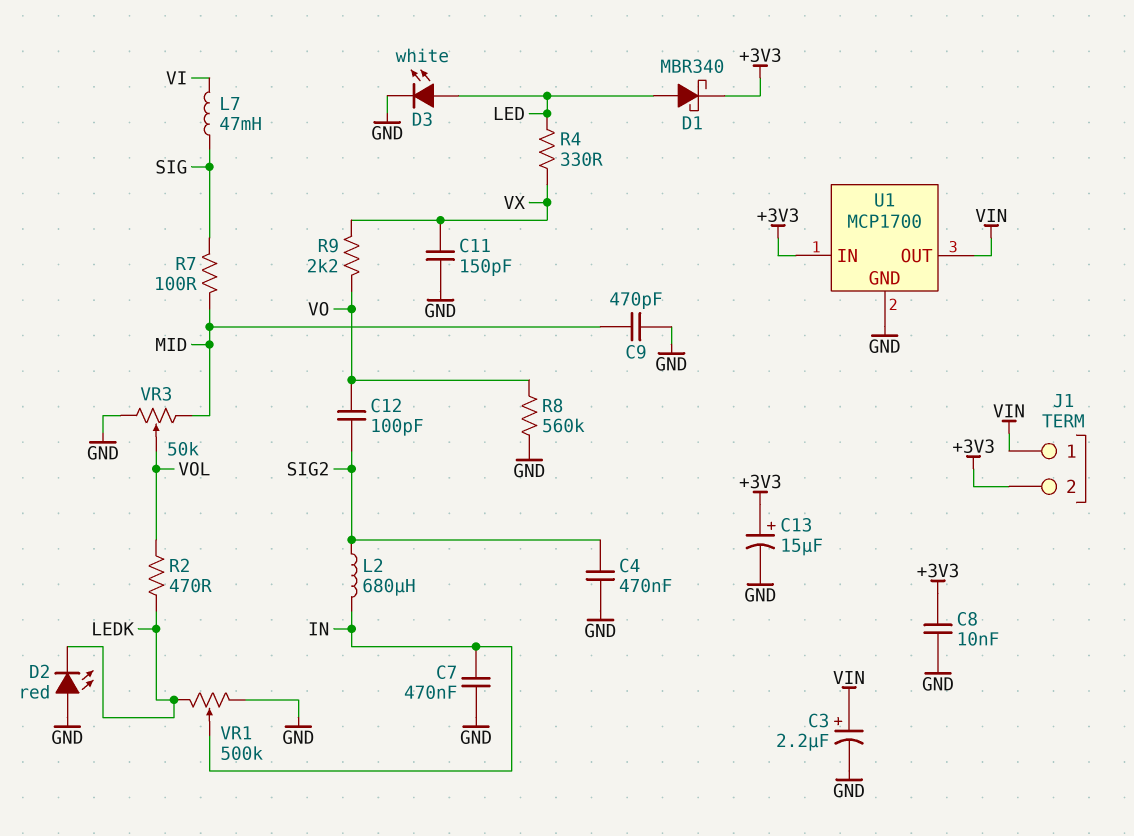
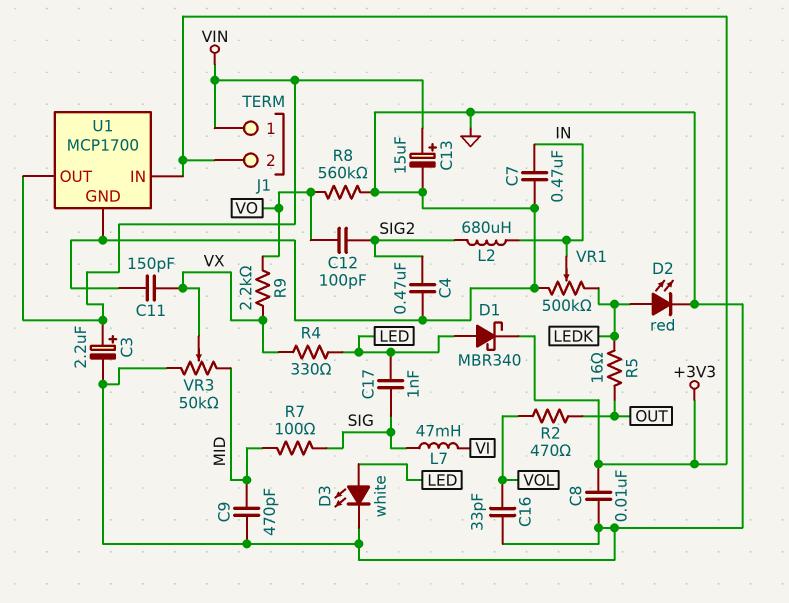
C13: 15uF (plus +3V3, minus GND) -> 15uF (plus VIN, minus GND)
C16: none -> 33pF (GND, VOL)
C17: none -> 1nF (LED, SIG)
D2: LED red (A GND, K LEDK) -> LED red (A LEDK, K GND)
R2: 470 (LEDK, VOL) -> 470 (OUT, VOL)
R5: none -> 16 (LEDK, OUT)
VR3: 50k (GND, MID, wiper VOL) -> 50k (GND, MID, wiper VX)

